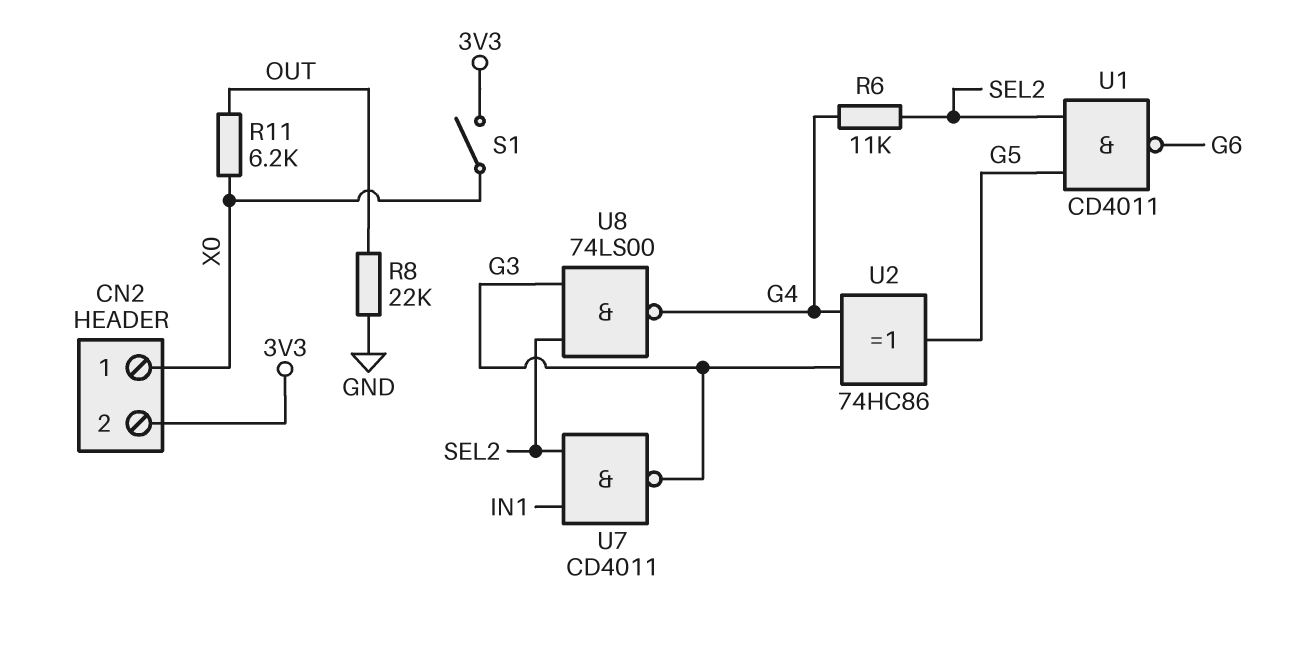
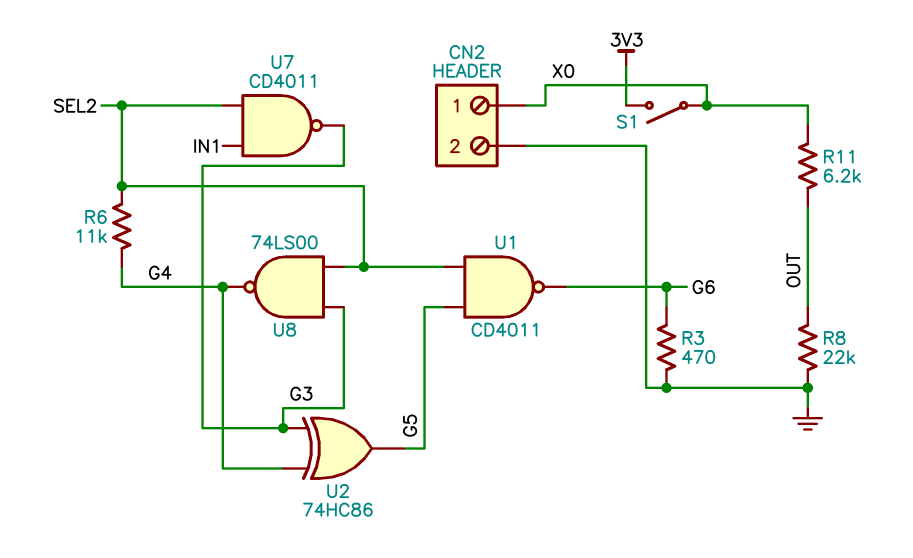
CN2 pin 2: 3V3 -> GND
R3: none -> 470 (G6, GND)

